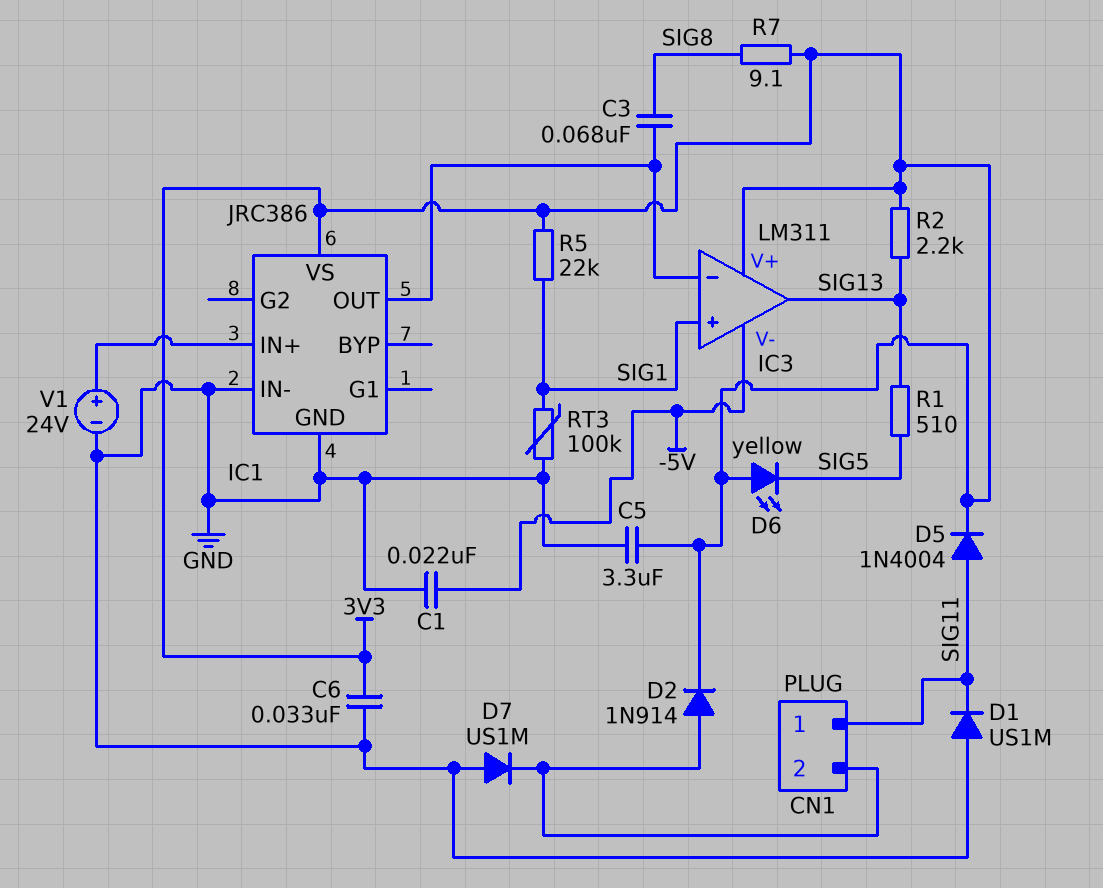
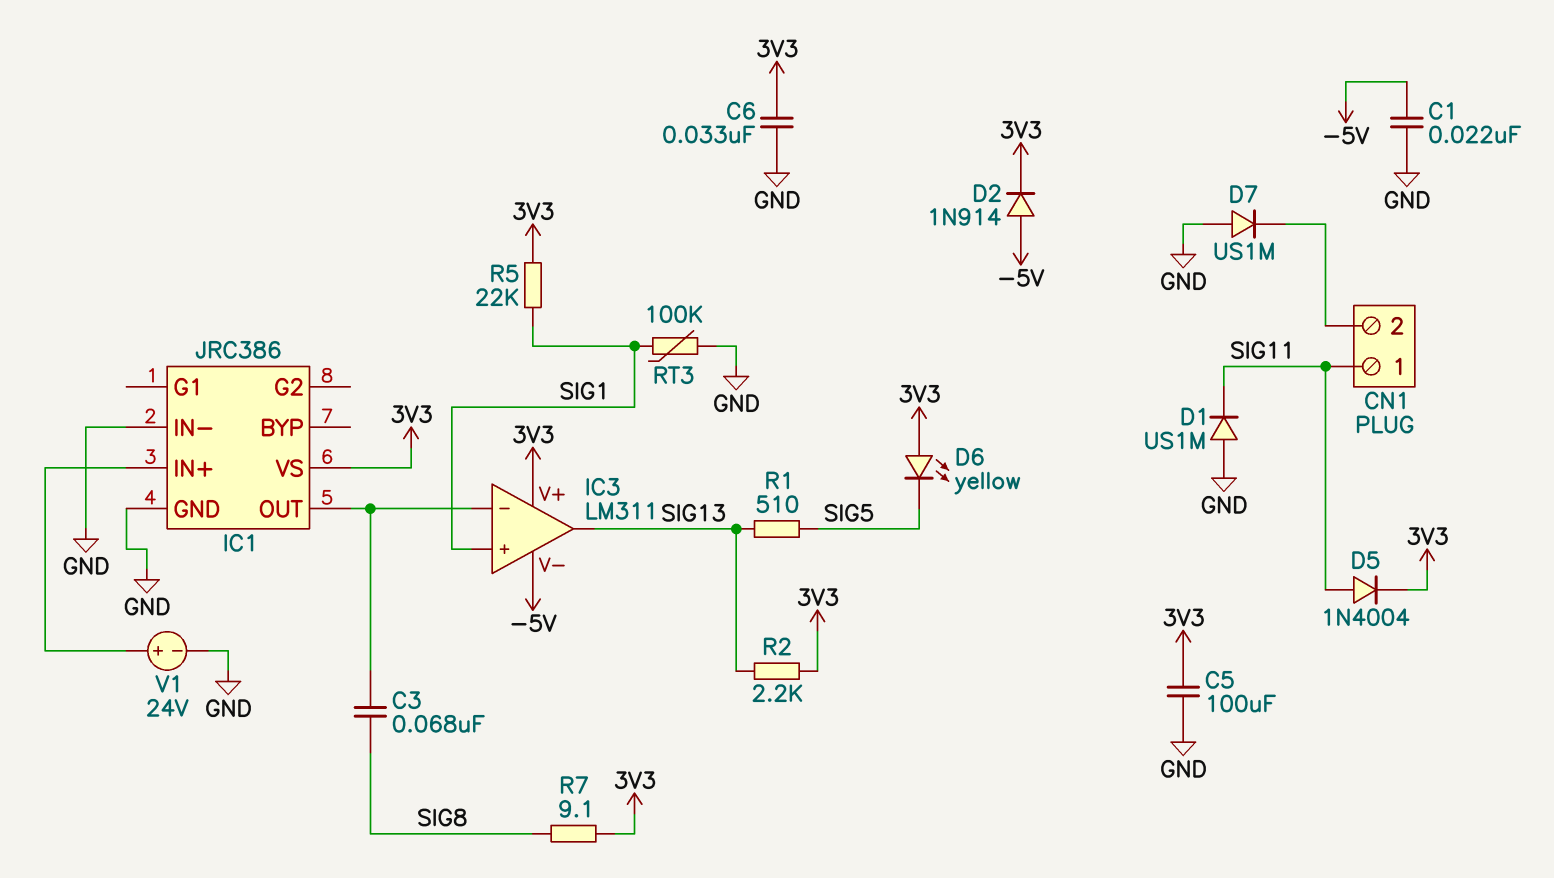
C5: 3.3uF (3V3, GND) -> 100uF (3V3, GND)
D2: diode 1N914 (A CN1/2, K 3V3) -> diode 1N914 (A -5V, K 3V3)

